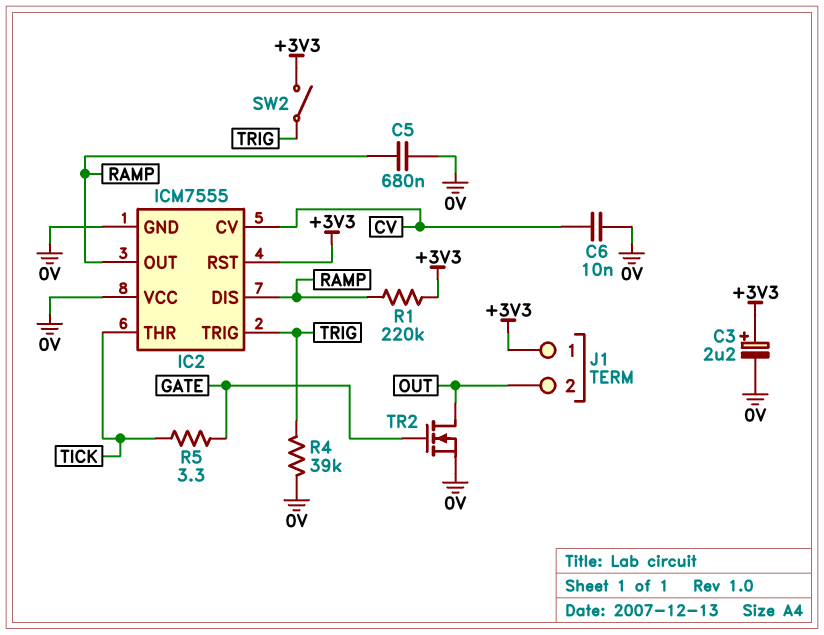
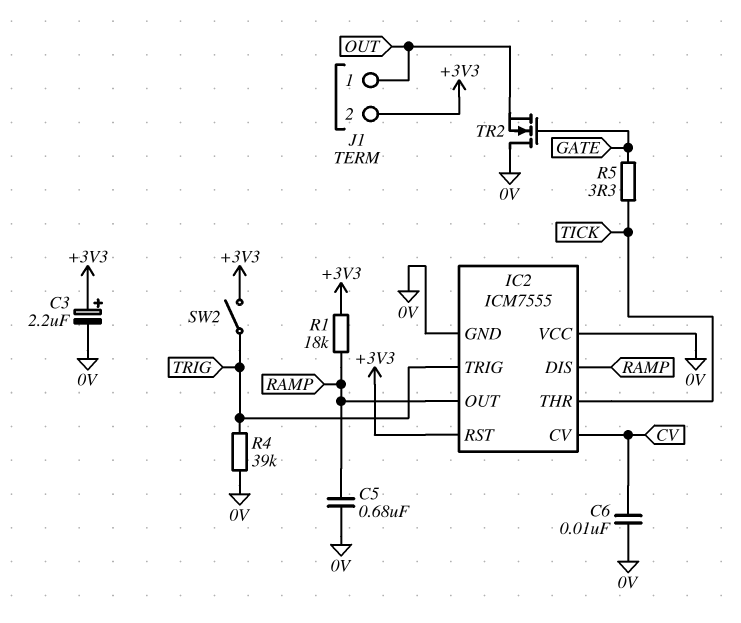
J1 pin 1: +3V3 -> OUT
J1 pin 2: OUT -> +3V3
R1: 220k (+3V3, RAMP) -> 18k (+3V3, RAMP)
TR2: NMOS (G GATE, D OUT, S 0V) -> NMOS (G GATE, D 0V, S OUT)

